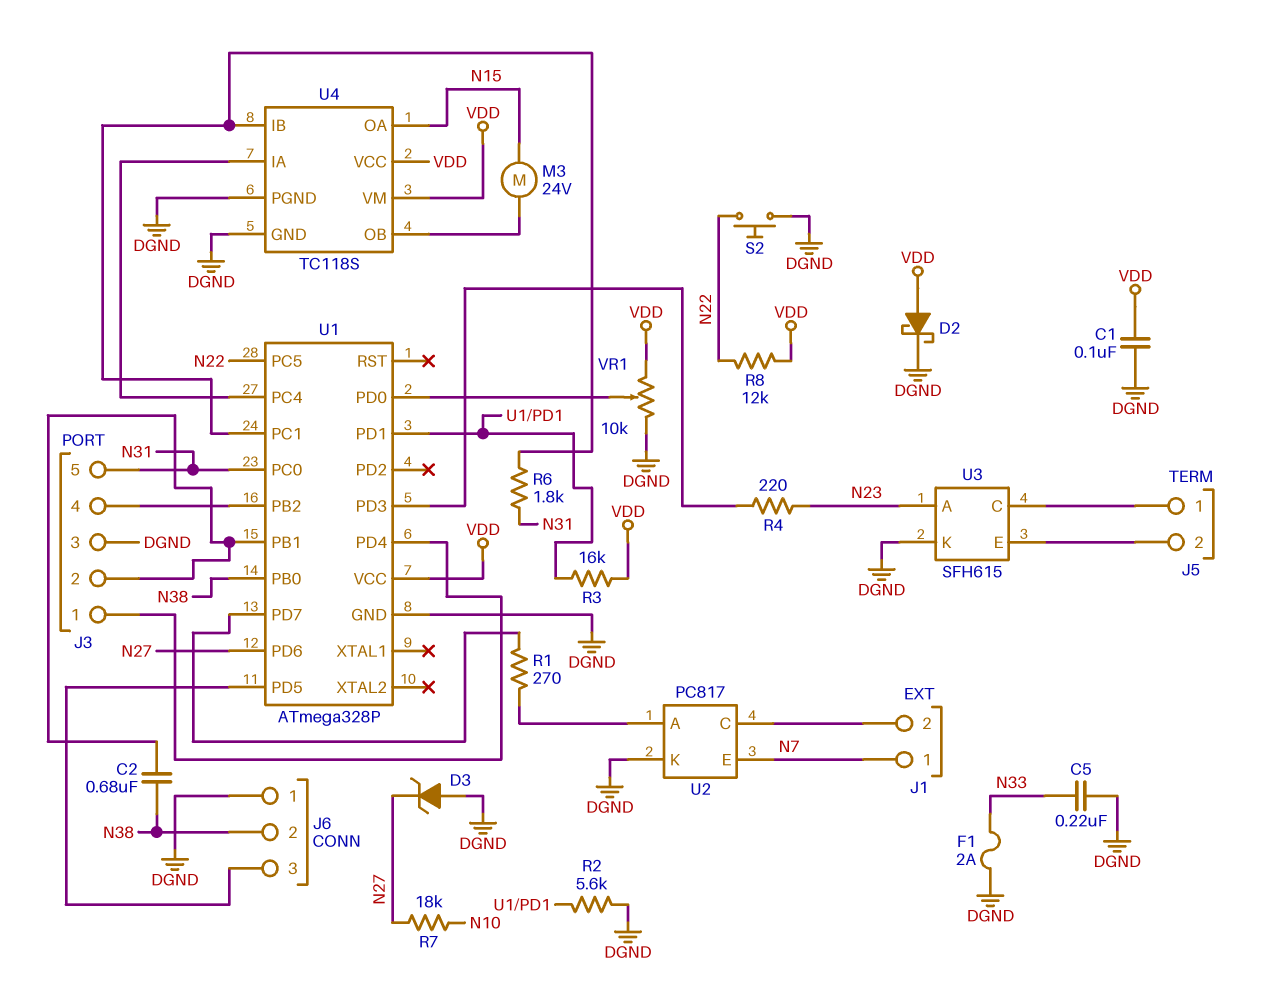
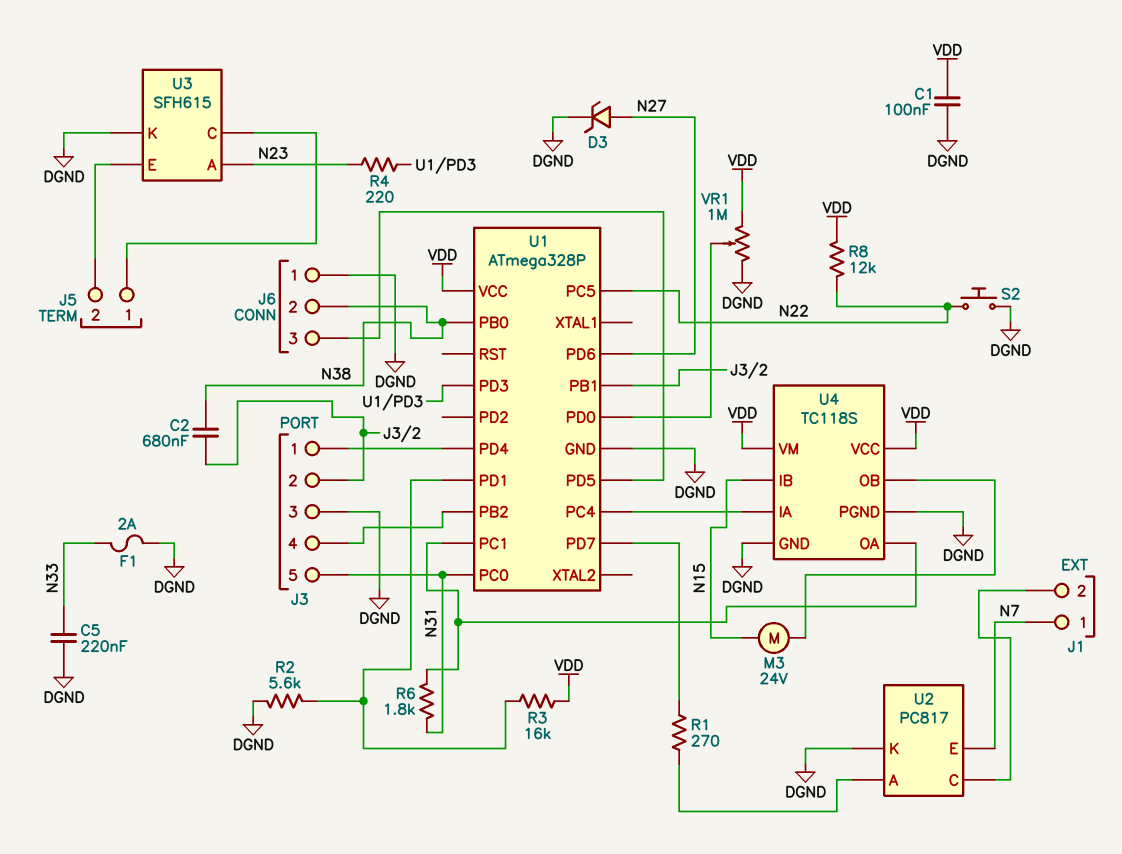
D2: schottky (A VDD, K DGND) -> none
D3: zener (A DGND, K N27) -> zener (A N27, K DGND)
R7: 18k (N10, N27) -> none
U4 pin IB: U1/PC1 -> N15
U4 pin OA: N15 -> U1/PC1
VR1: 10k (DGND, VDD, wiper U1/PD0) -> 1M (DGND, VDD, wiper U1/PD0)

